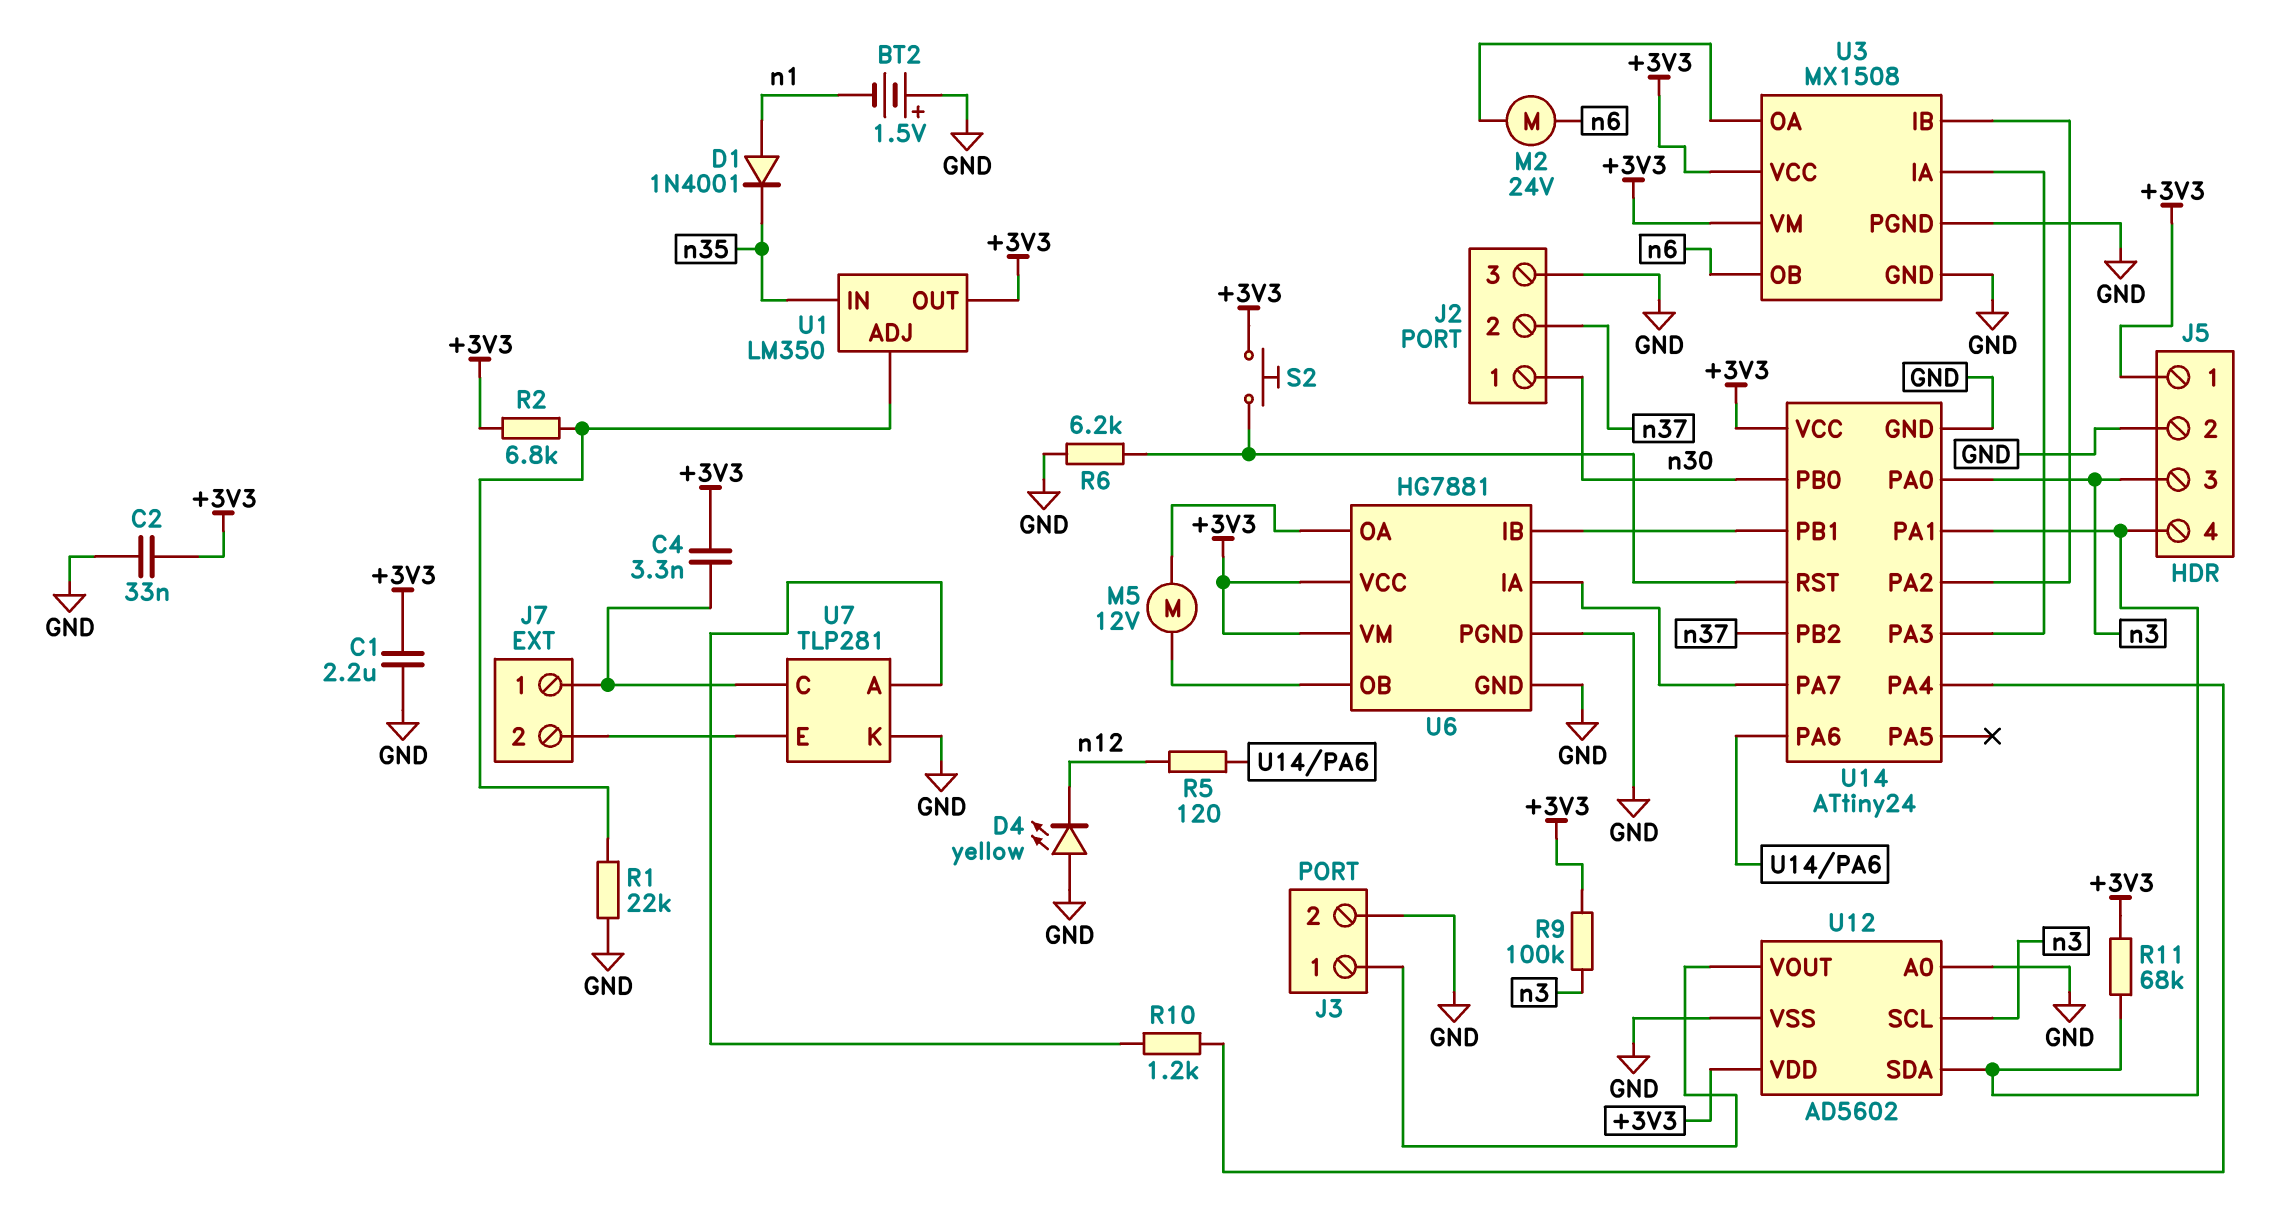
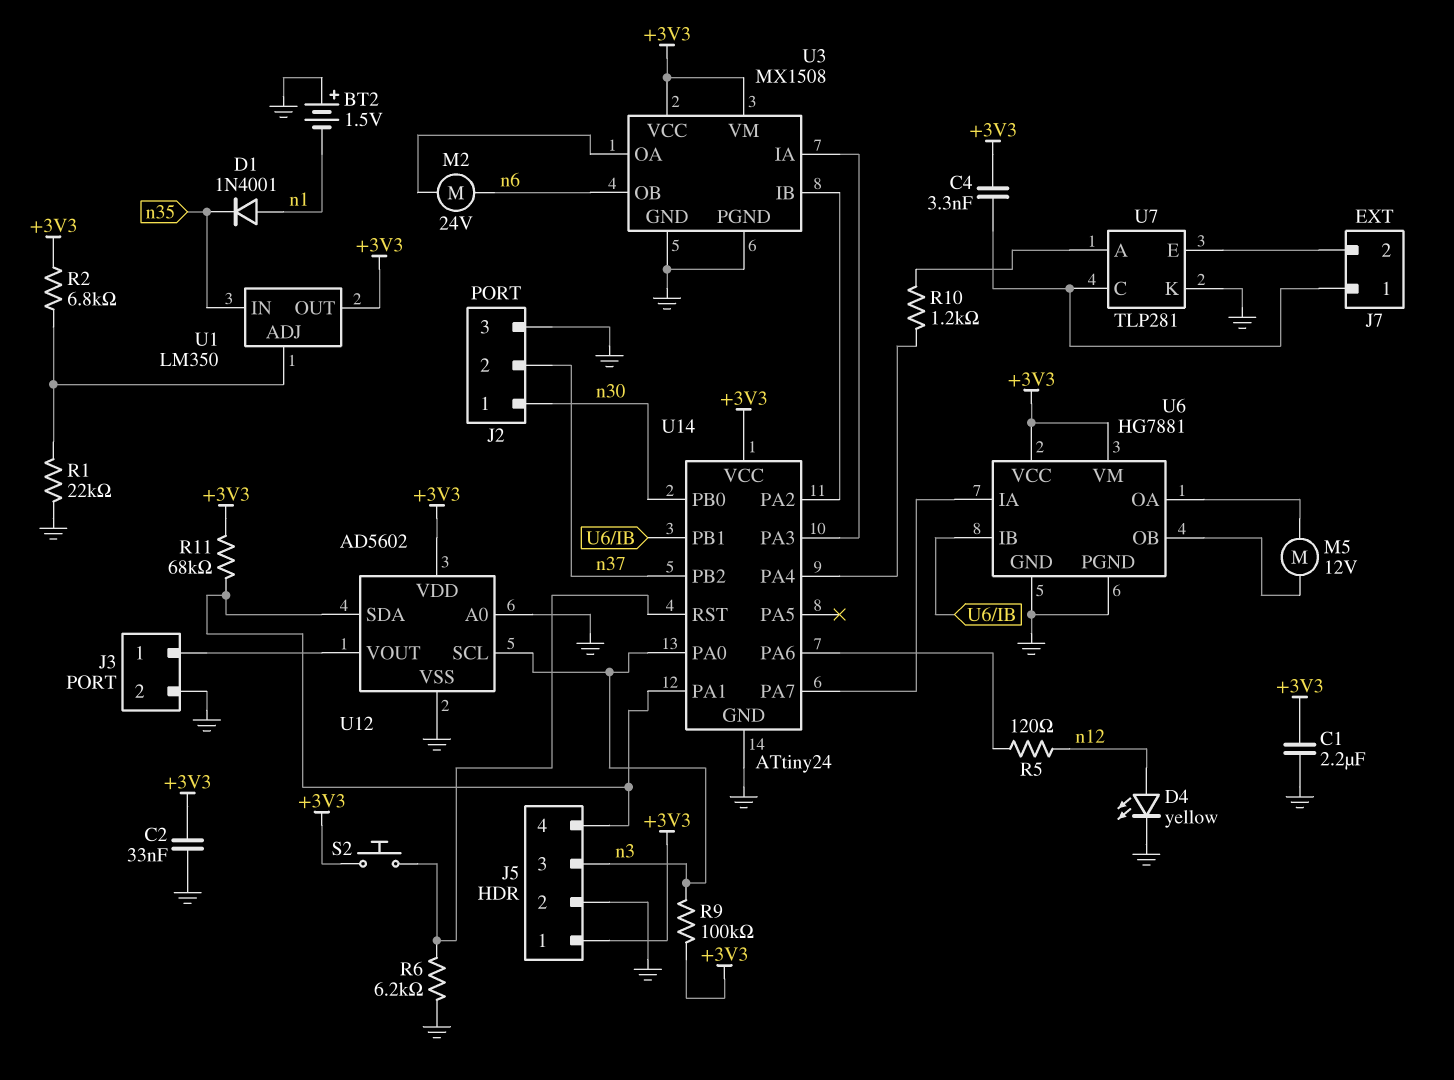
D4: LED yellow (A GND, K n12) -> LED yellow (A n12, K GND)

